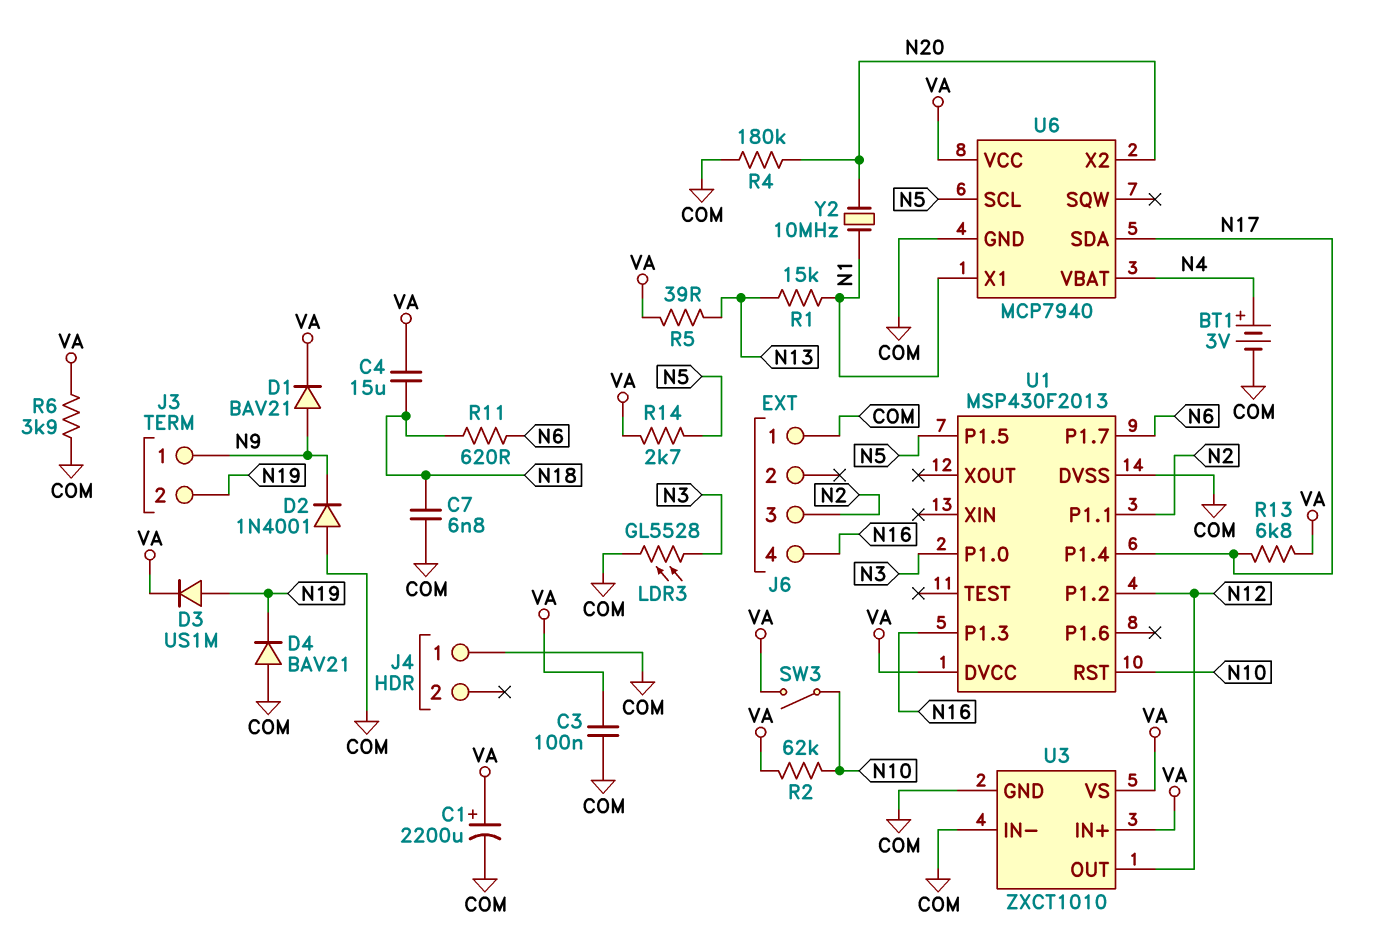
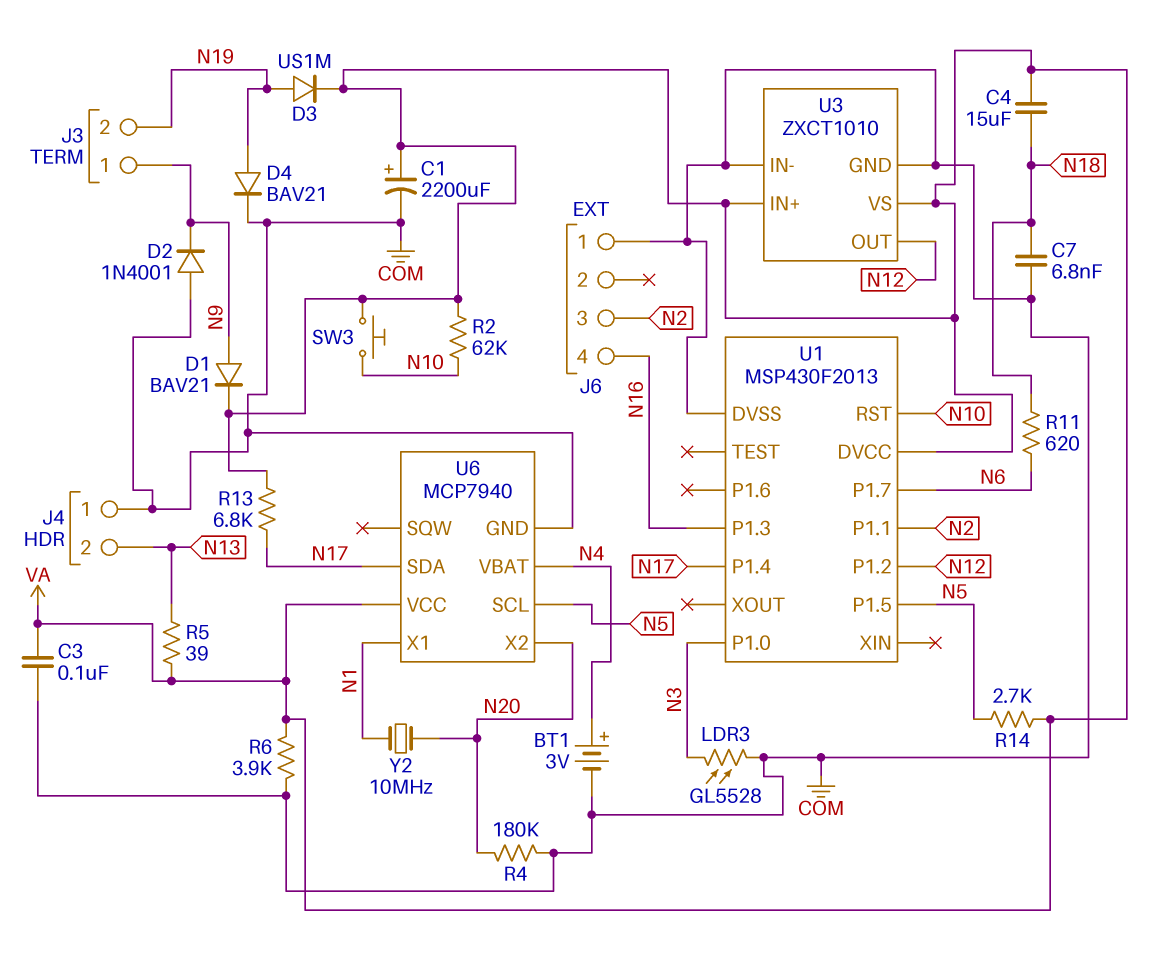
D4: diode BAV21 (A COM, K N19) -> diode BAV21 (A N19, K COM)
J4 pin 2: none -> N13
R1: 15k (N1, N13) -> none
SW3: switch (N10, VA) -> button (N10, VA)

